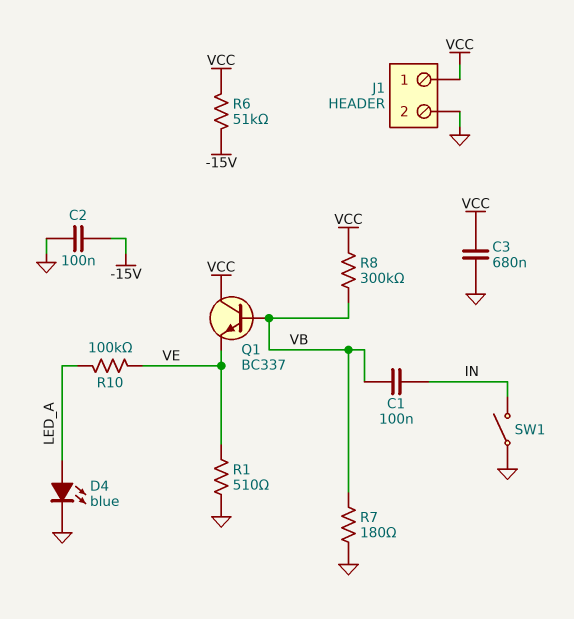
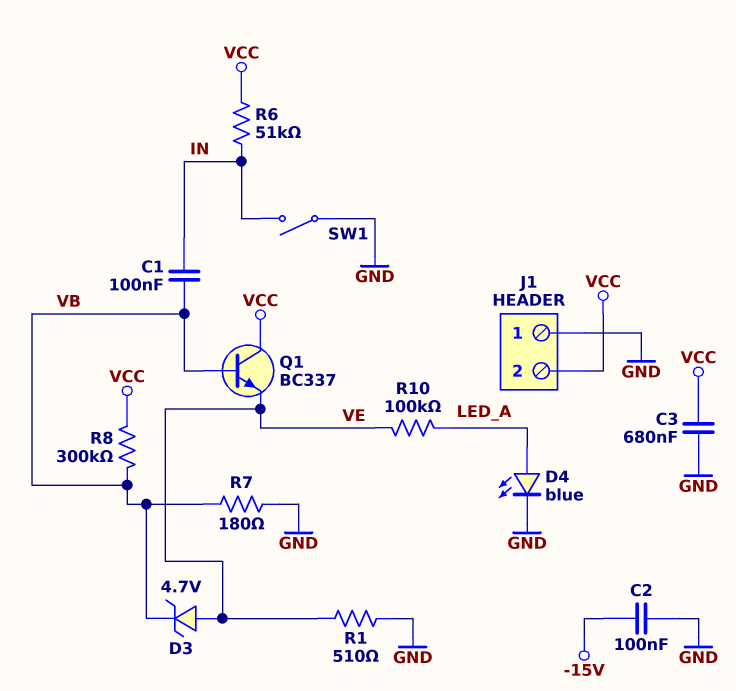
D3: none -> zener 4.7V (A VE, K VB)
J1 pin 1: VCC -> GND
J1 pin 2: GND -> VCC
R6: 51k (-15V, VCC) -> 51k (IN, VCC)

